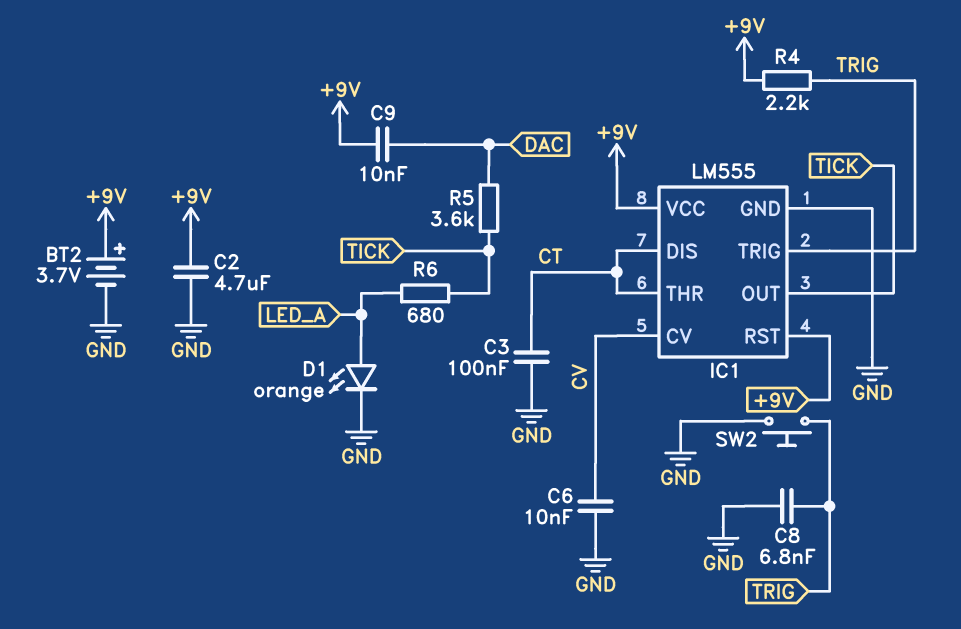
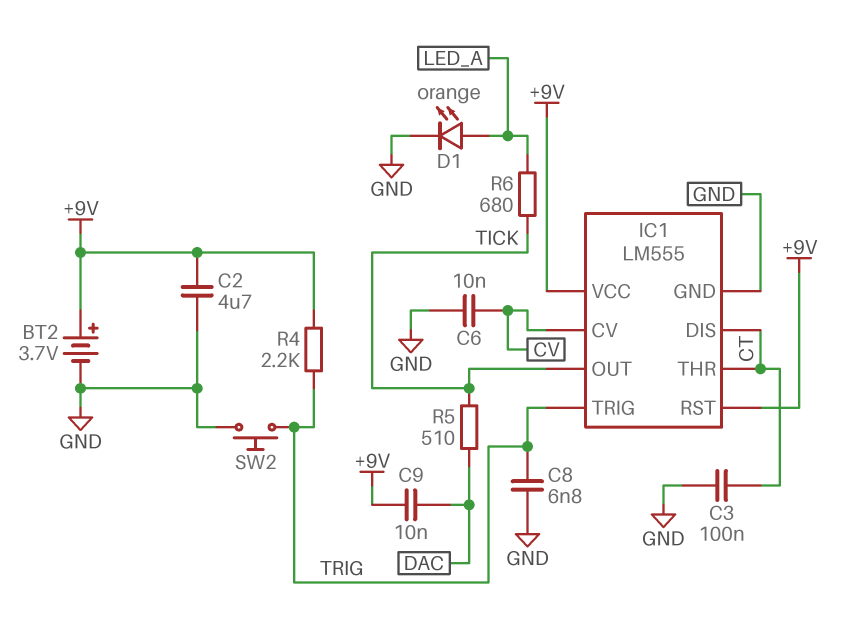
R5: 3.6k (DAC, TICK) -> 510 (DAC, TICK)

